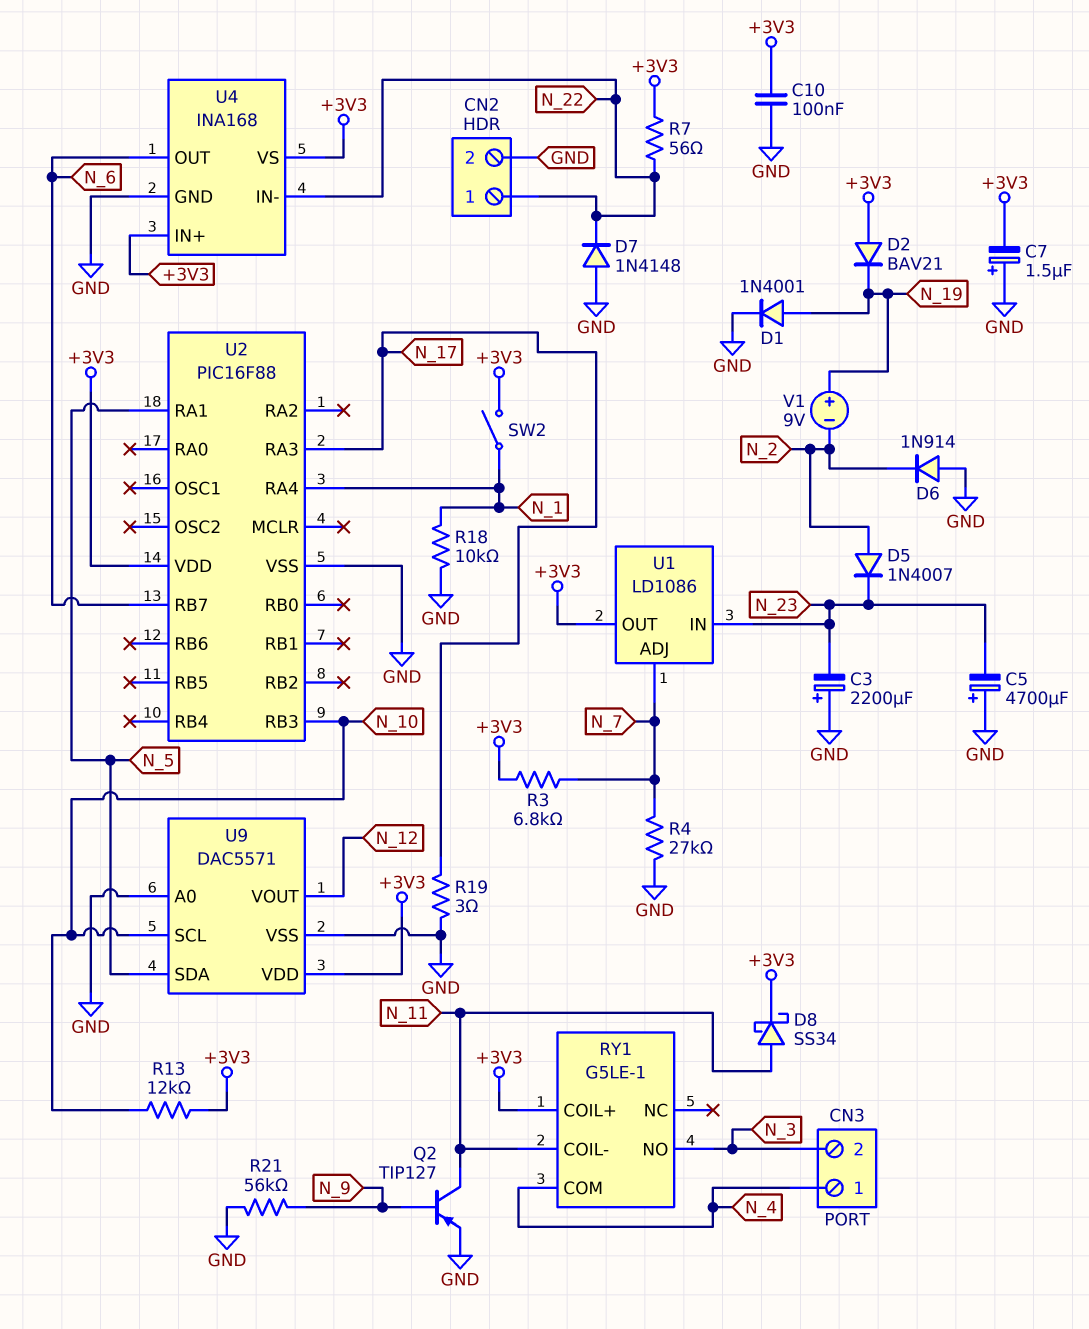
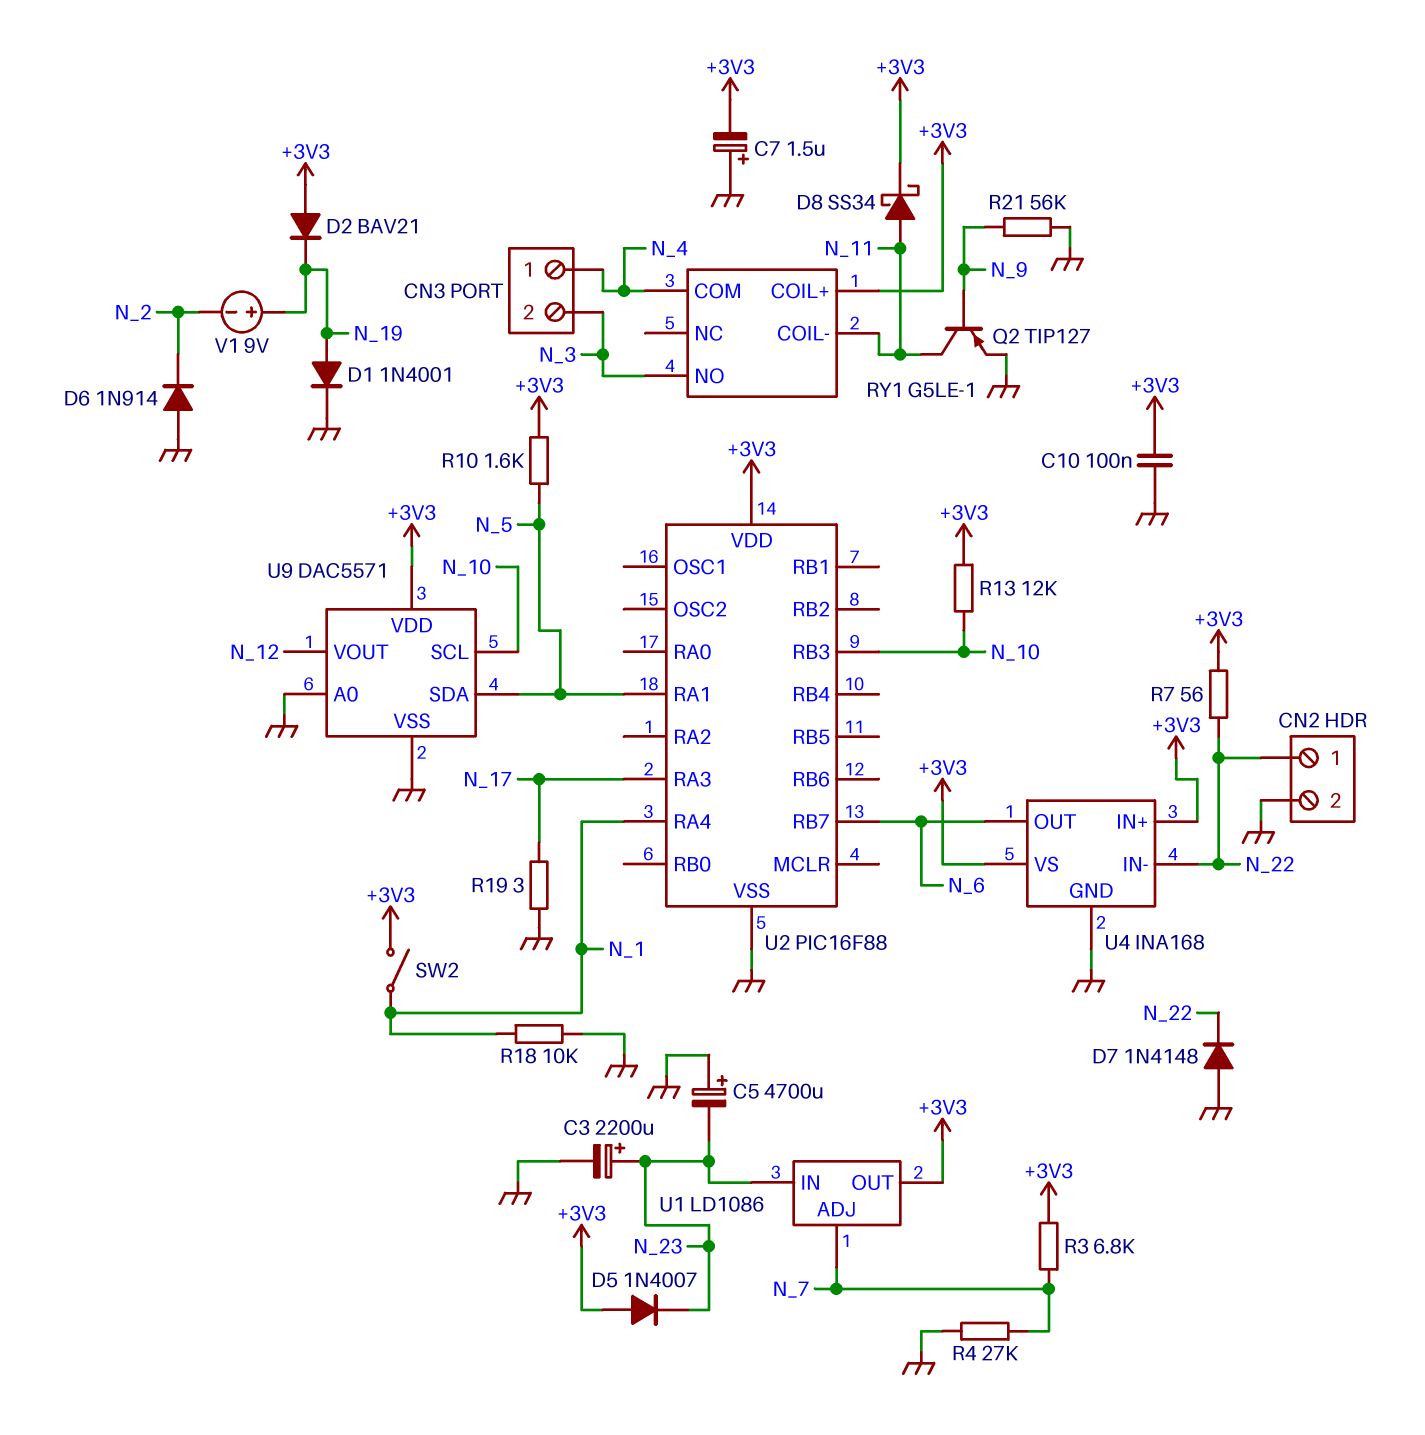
C3: 2200uF (plus GND, minus N_23) -> 2200uF (plus N_23, minus GND)
D5: diode 1N4007 (A N_2, K N_23) -> diode 1N4007 (A +3V3, K N_23)
R10: none -> 1.6k (+3V3, N_5)

